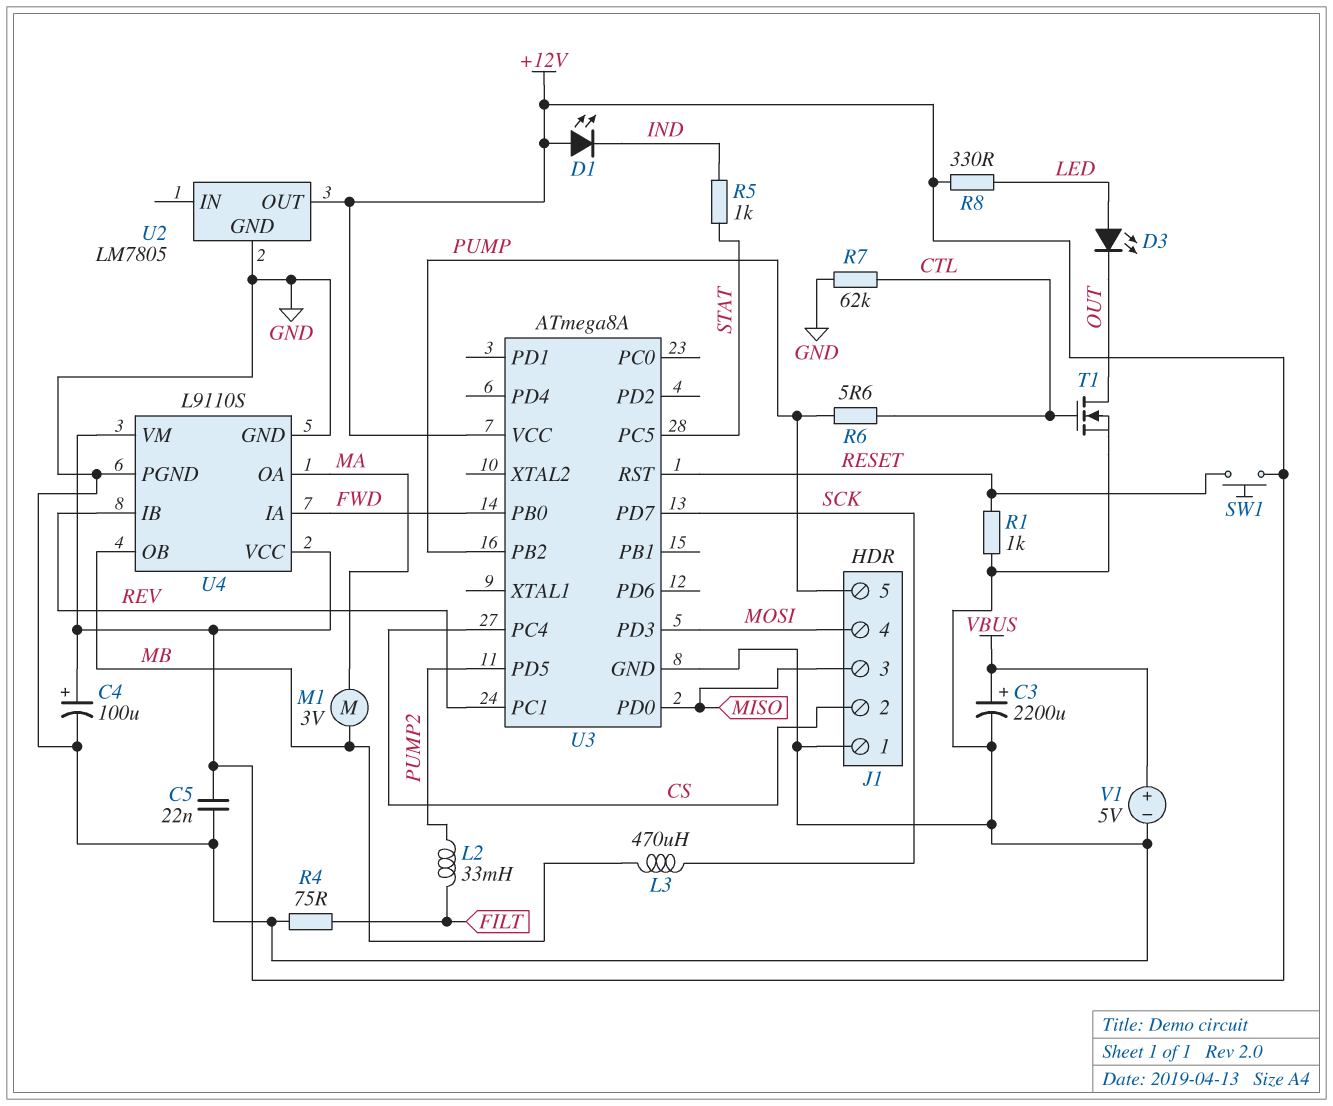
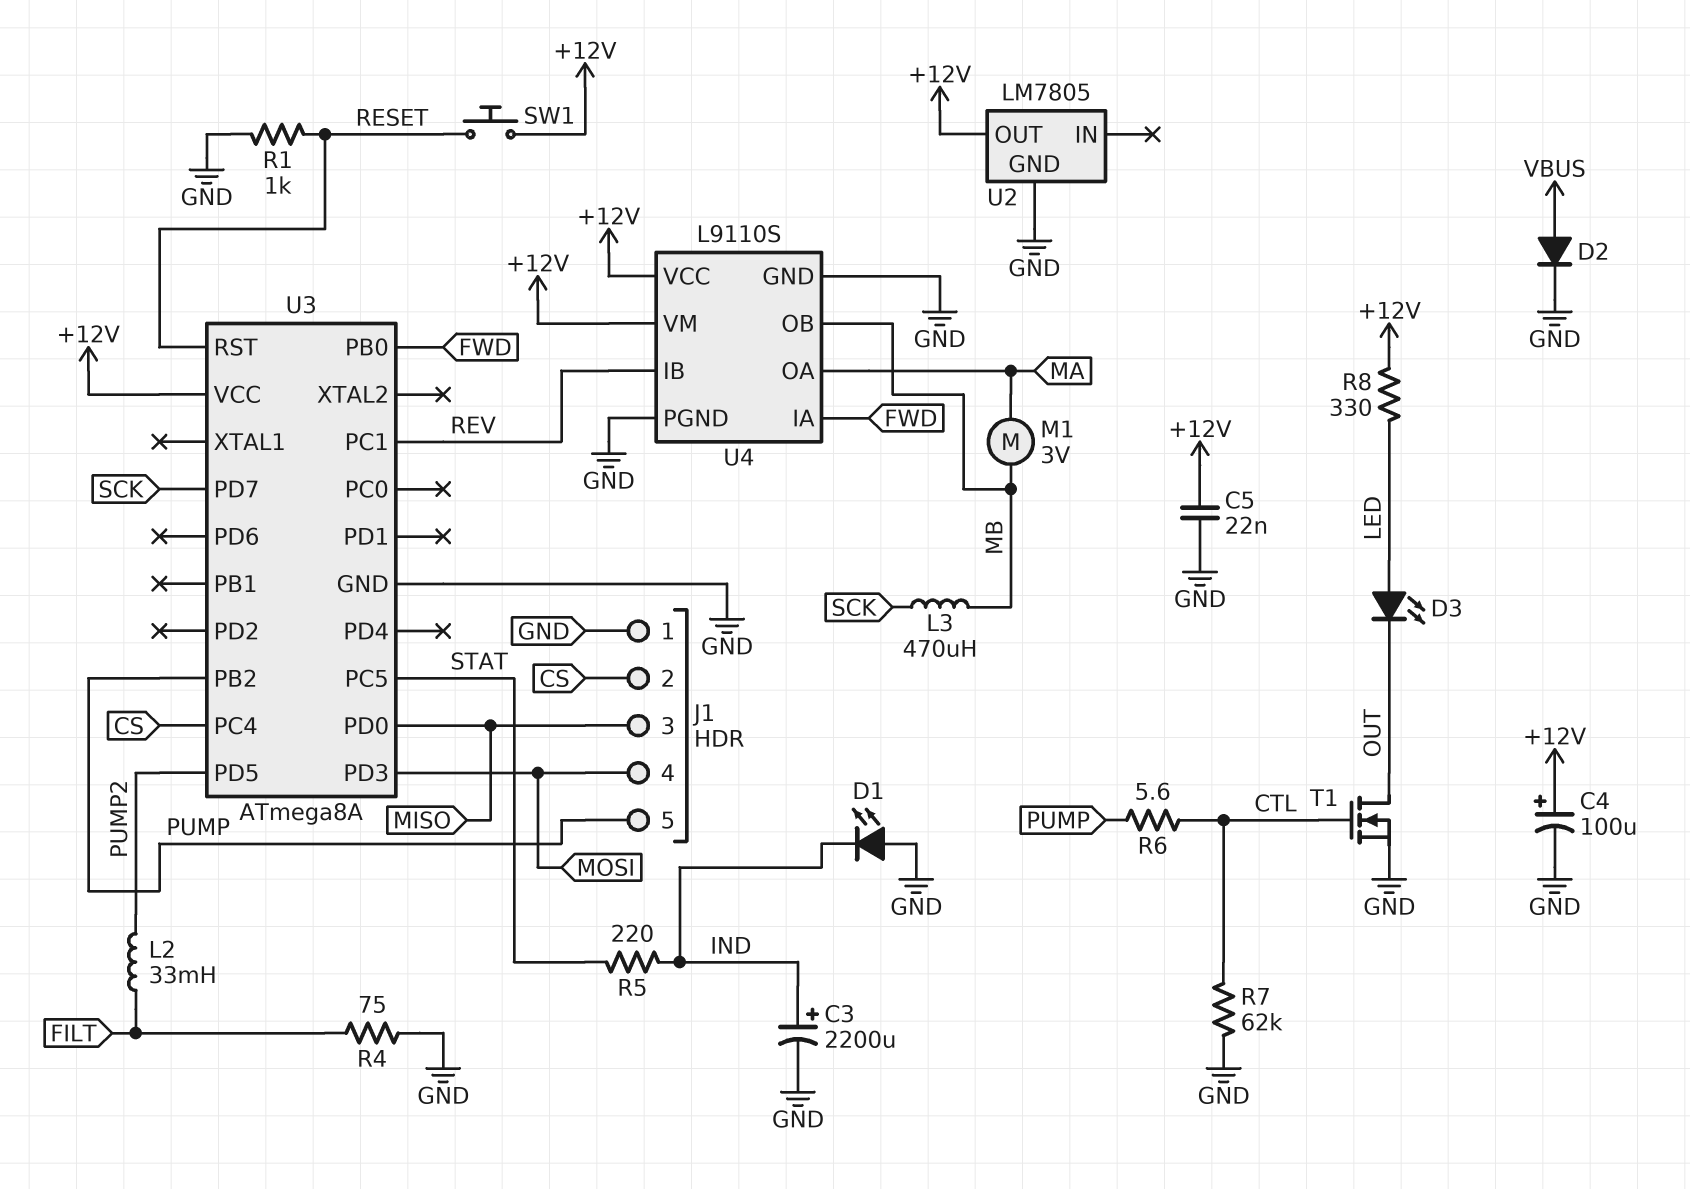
C3: 2200uF (plus VBUS, minus GND) -> 2200uF (plus IND, minus GND)
D1: LED (A +12V, K IND) -> LED (A GND, K IND)
D2: none -> diode (A VBUS, K GND)
R5: 1k (IND, STAT) -> 220 (IND, STAT)
V1: 5V (plus VBUS, minus GND) -> none

